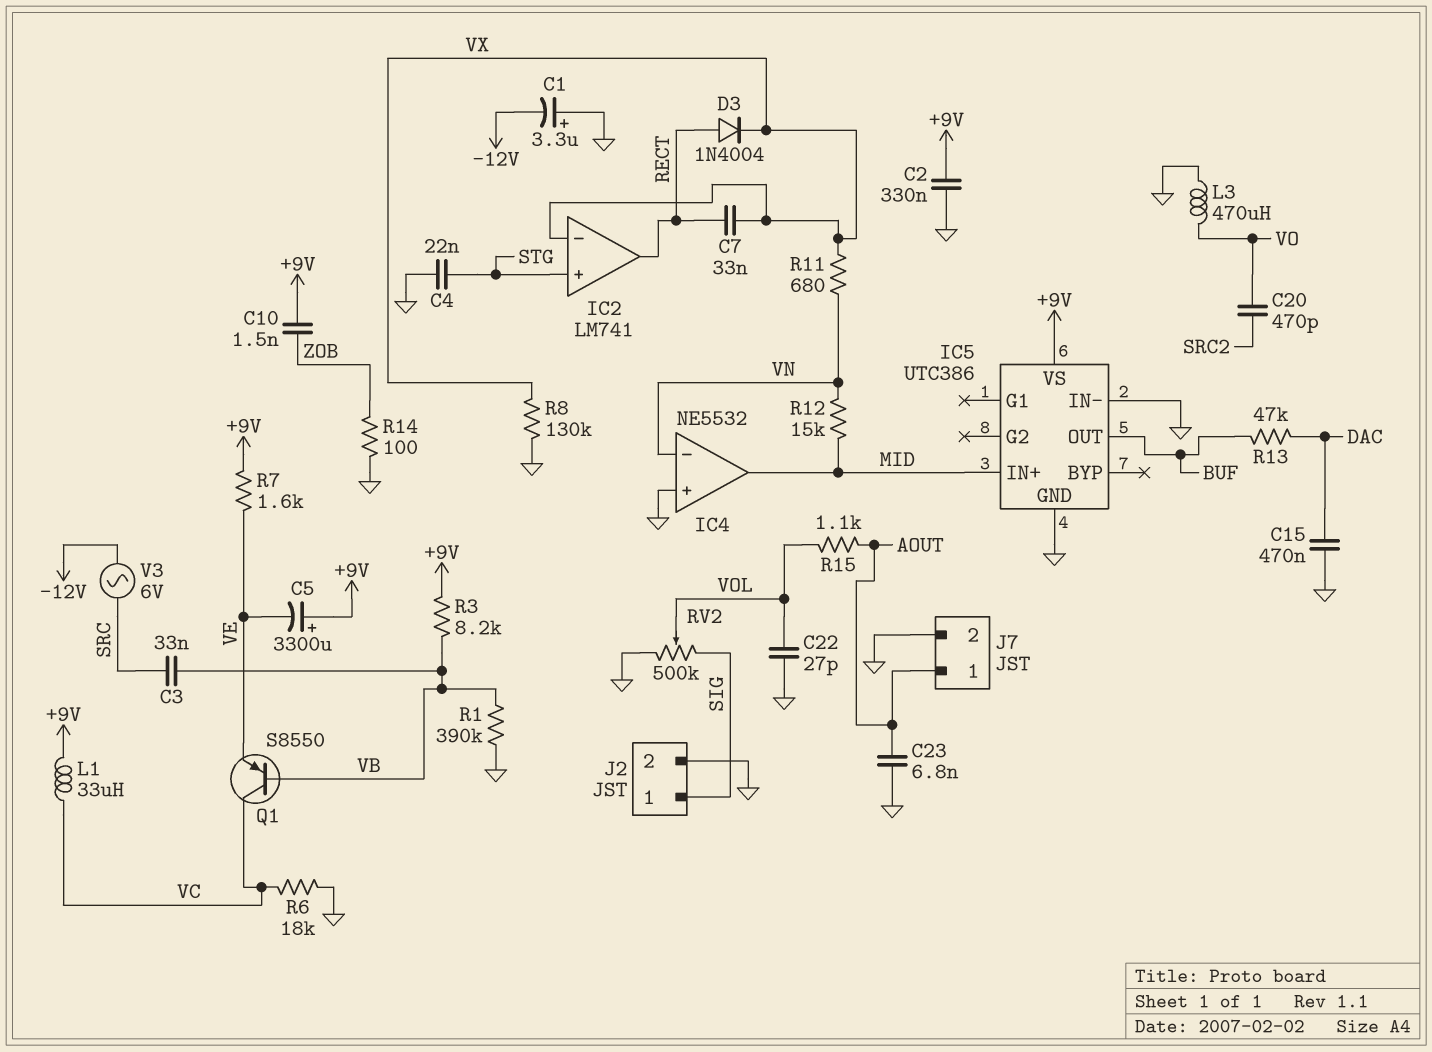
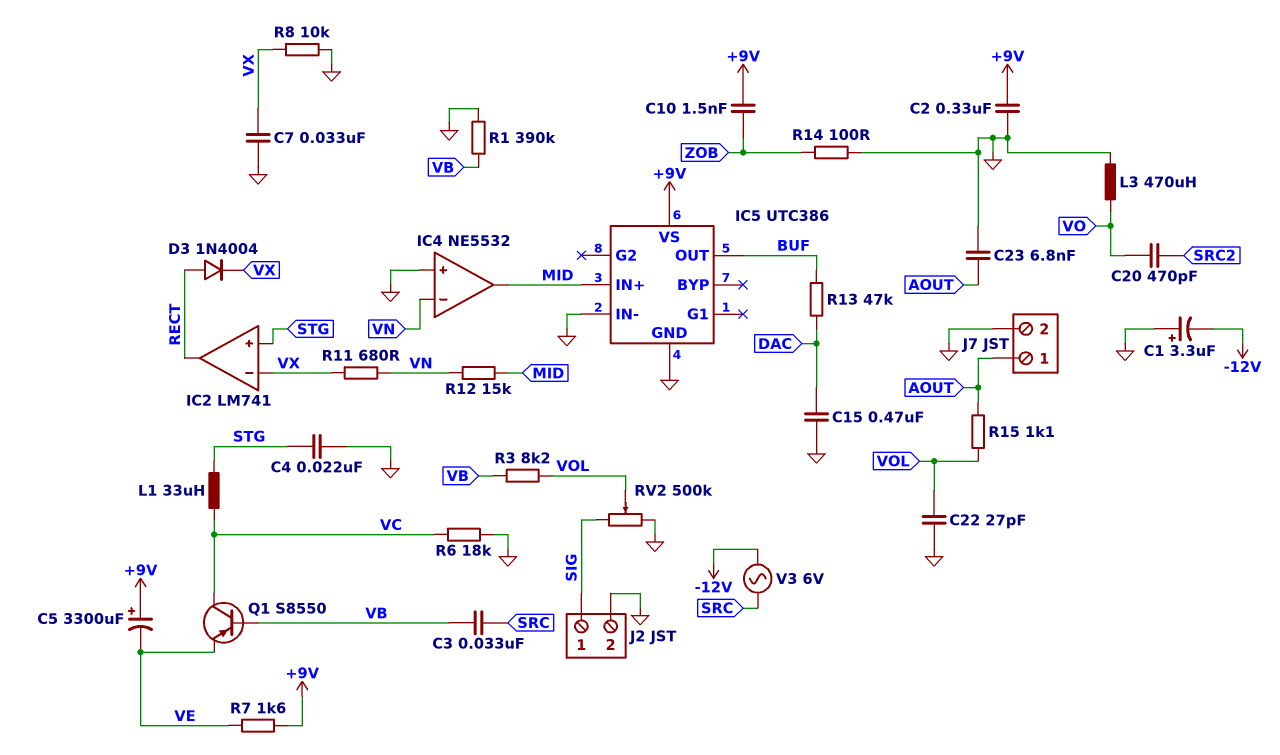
C7: 33nF (RECT, VX) -> 33nF (GND, VX)
L1: 33uH (+9V, VC) -> 33uH (STG, VC)
R3: 8.2k (+9V, VB) -> 8.2k (VB, VOL)
R8: 130k (GND, VX) -> 10k (GND, VX)

